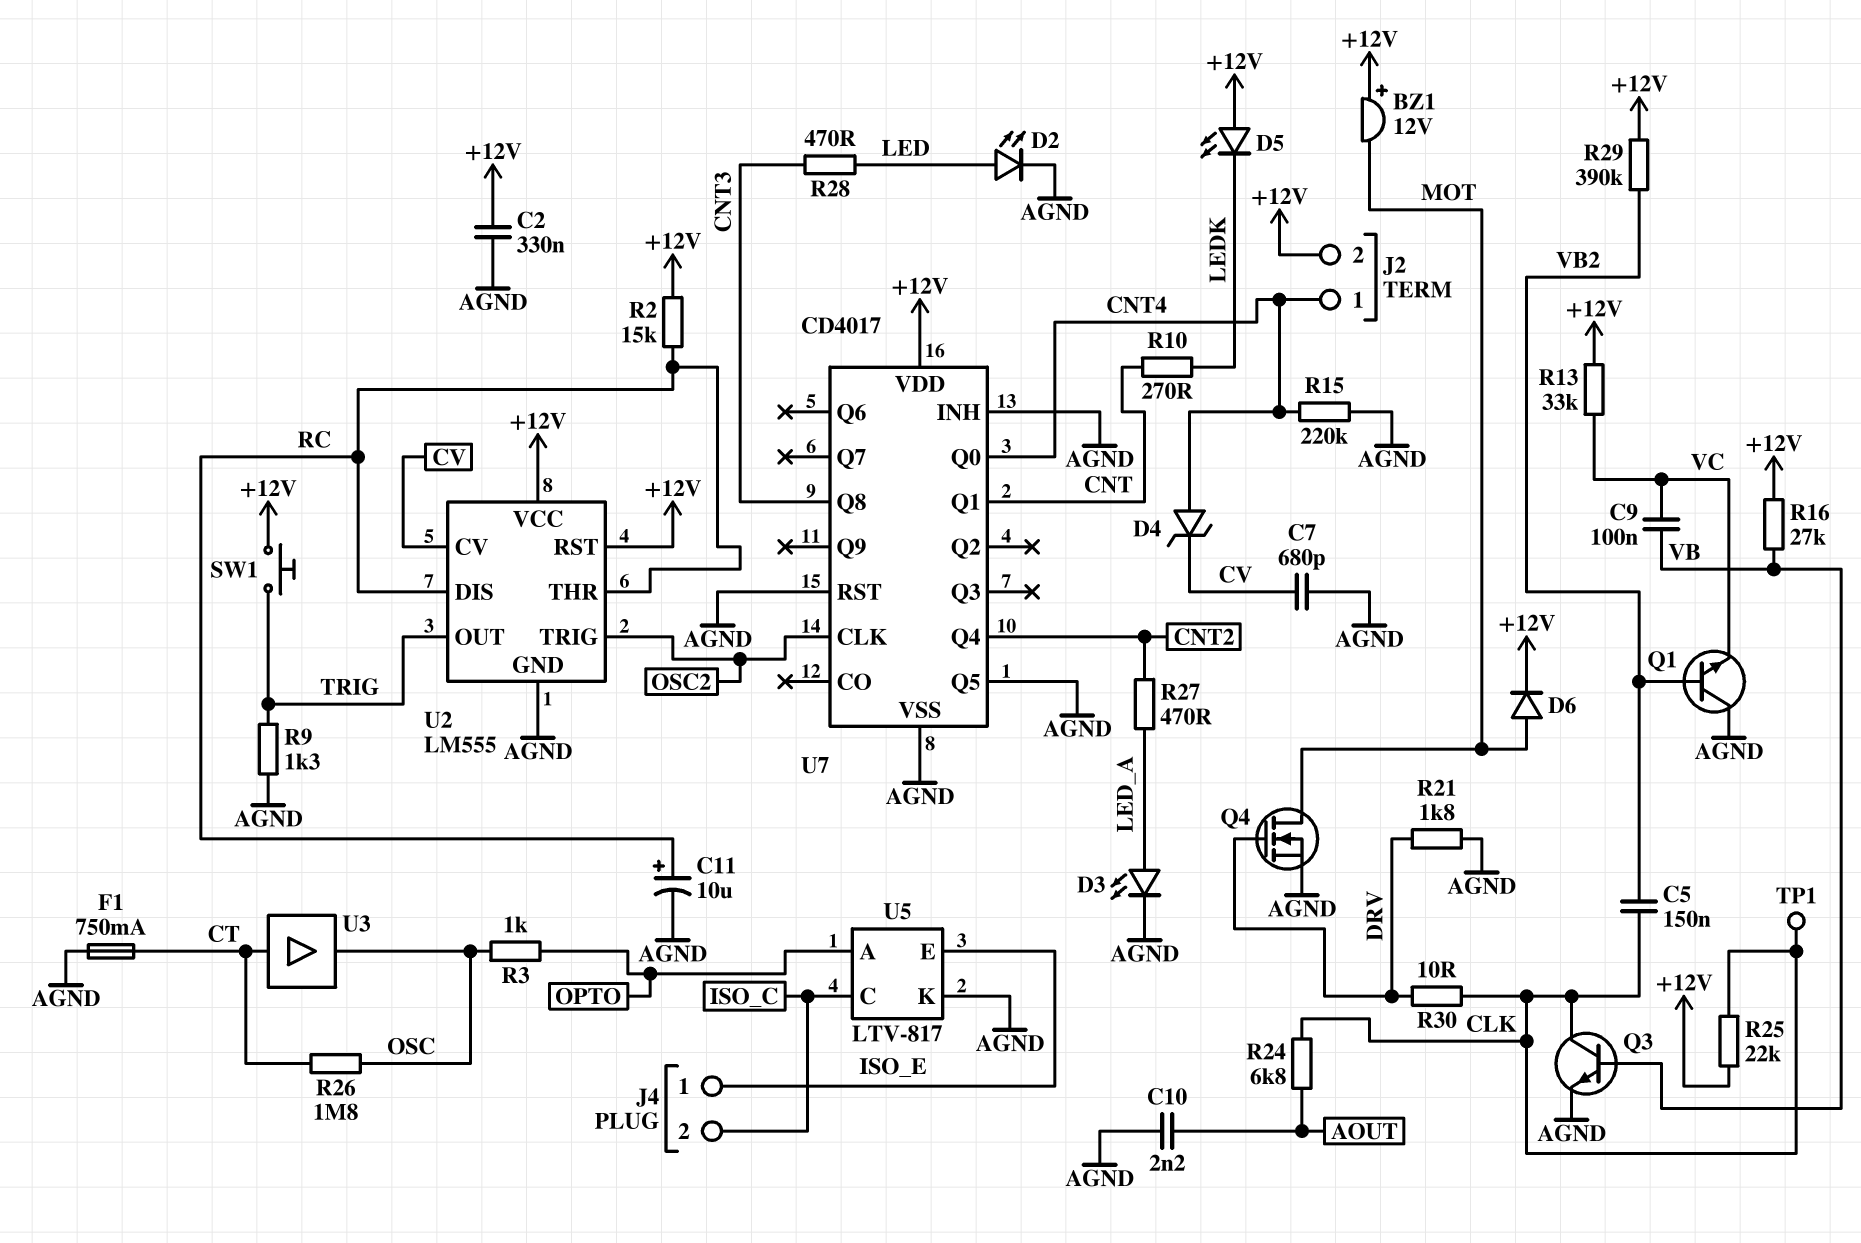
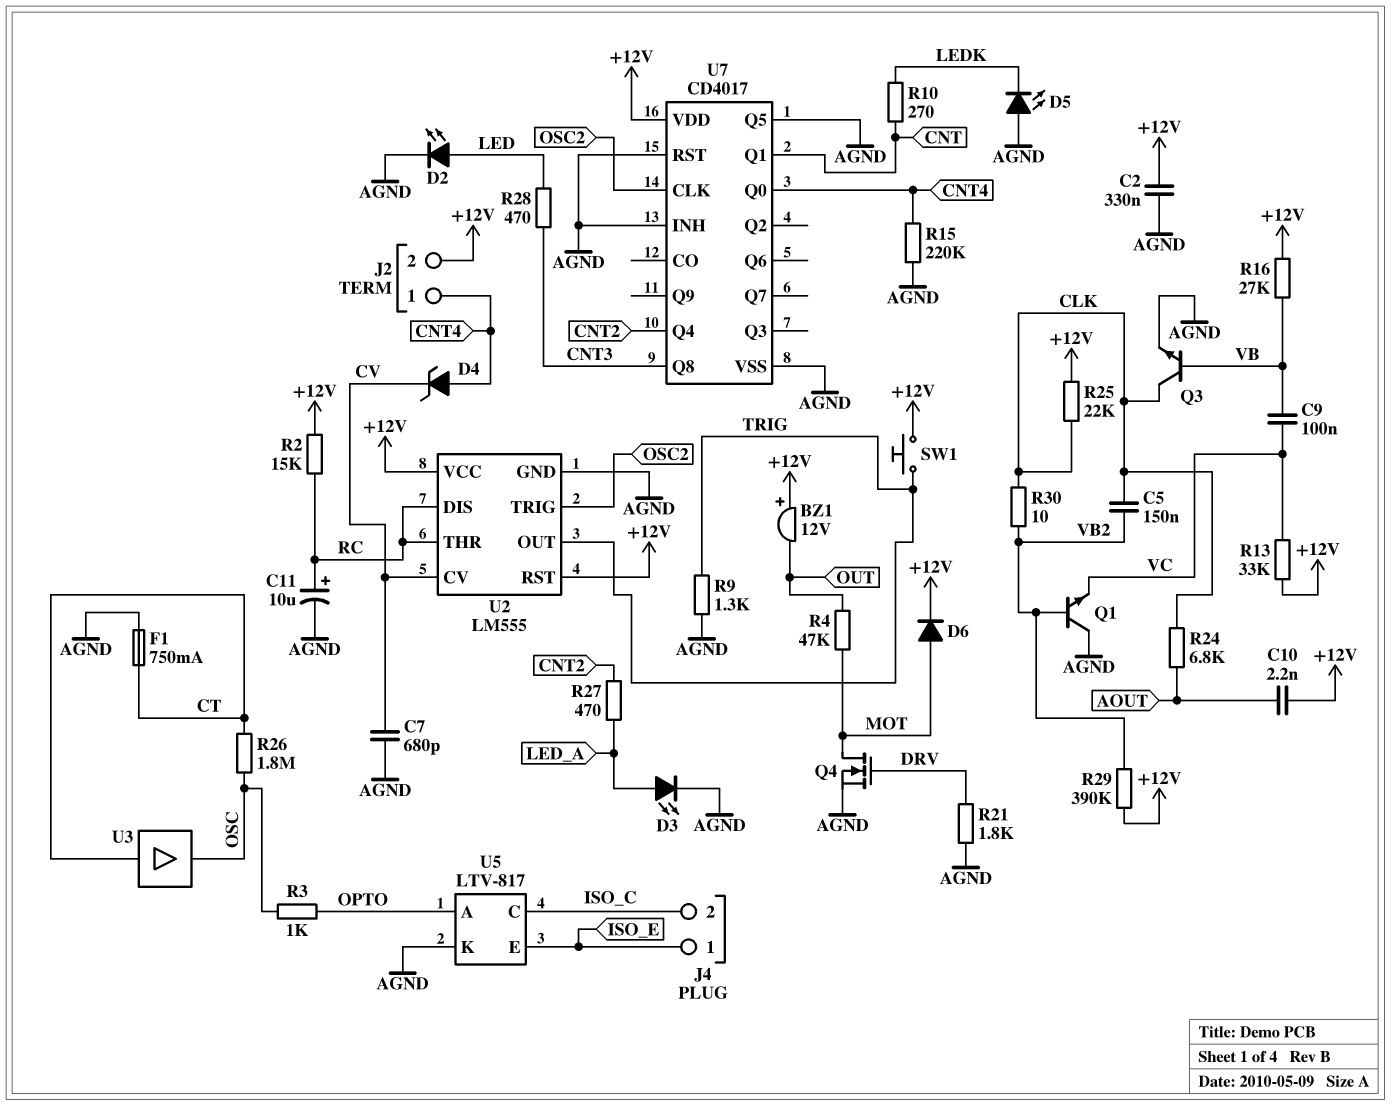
BZ1: buzzer 12V (plus +12V, minus MOT) -> buzzer 12V (plus +12V, minus OUT)
C10: 2.2nF (AGND, AOUT) -> 2.2nF (+12V, AOUT)
D5: LED (A +12V, K LEDK) -> LED (A AGND, K LEDK)
R4: none -> 47k (MOT, OUT)
R30: 10 (CLK, DRV) -> 10 (CLK, VB2)
TP1: test point (CLK) -> none

